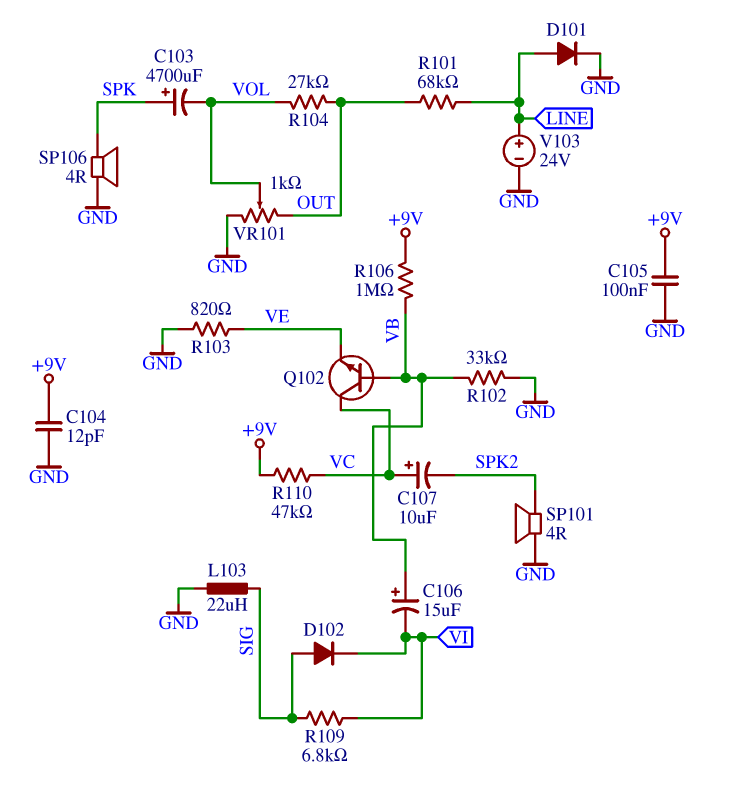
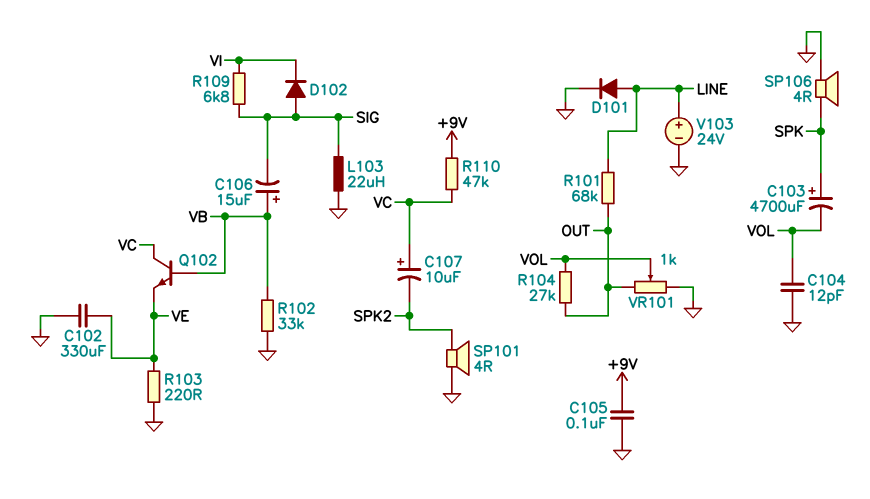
C102: none -> 330uF (GND, VE)
C104: 12pF (+9V, GND) -> 12pF (GND, VOL)
C106: 15uF (plus VB, minus VI) -> 15uF (plus VB, minus SIG)
R103: 820 (GND, VE) -> 220 (GND, VE)
R106: 1M (+9V, VB) -> none

